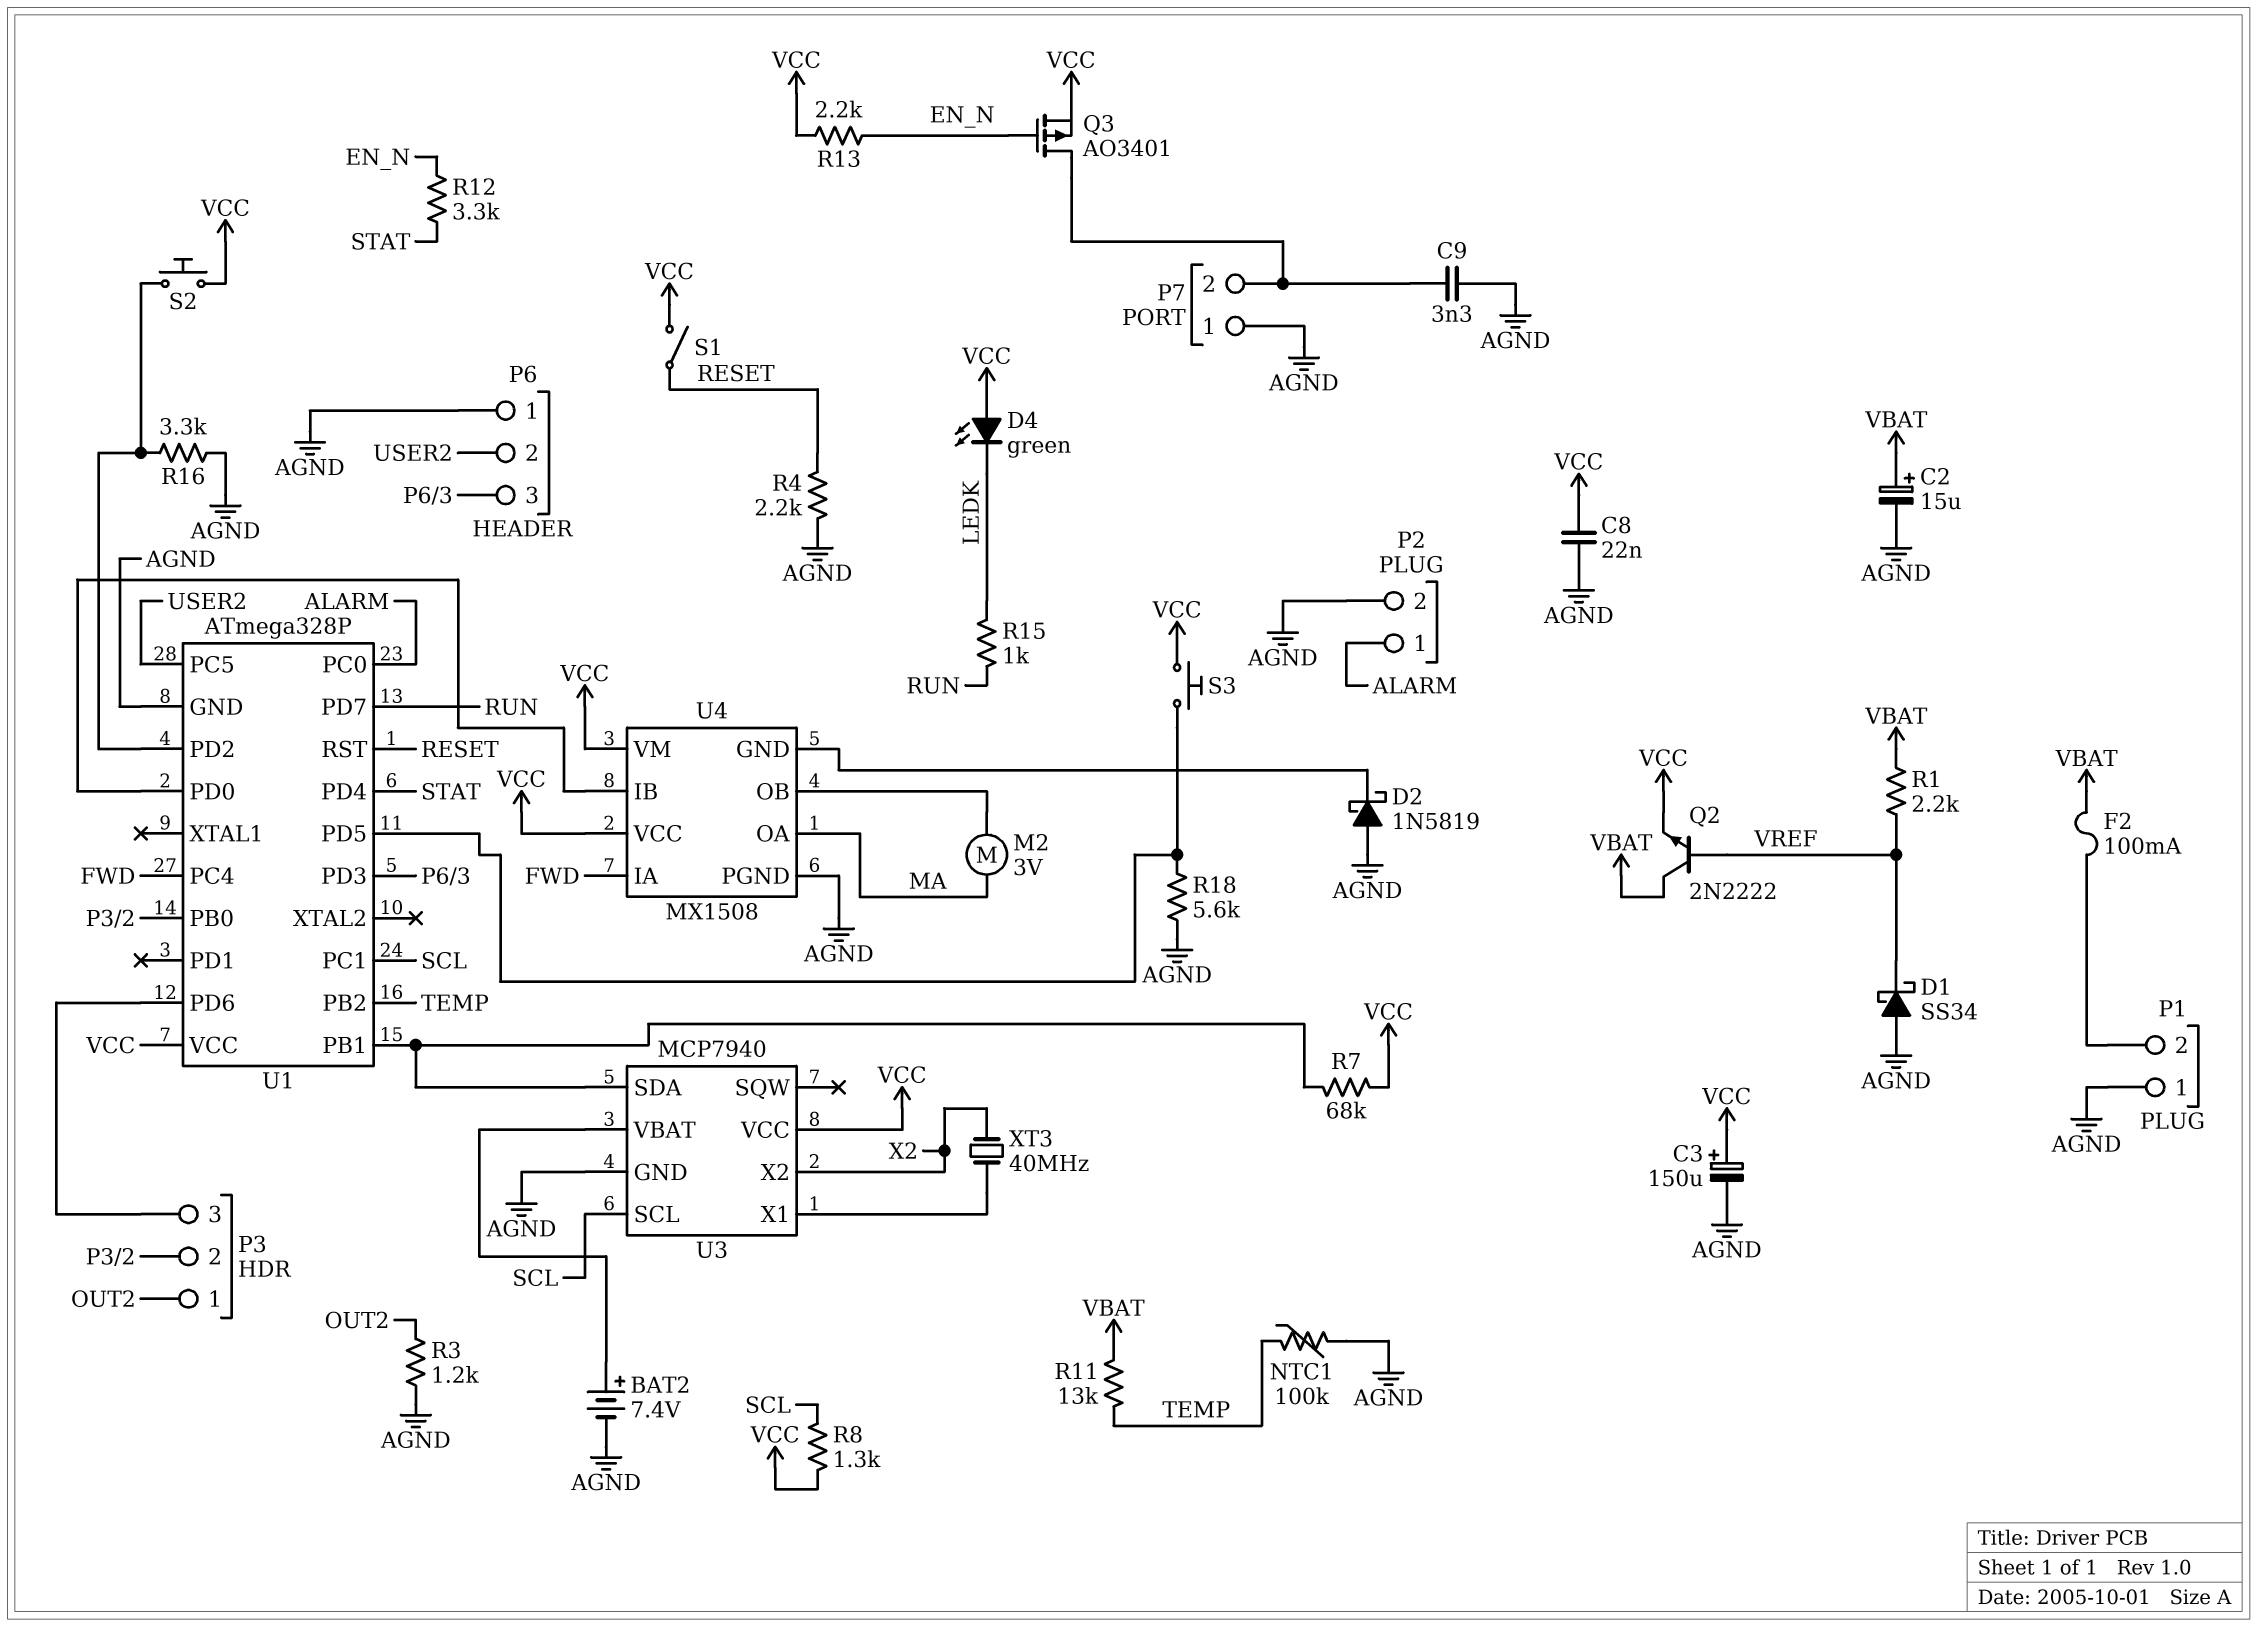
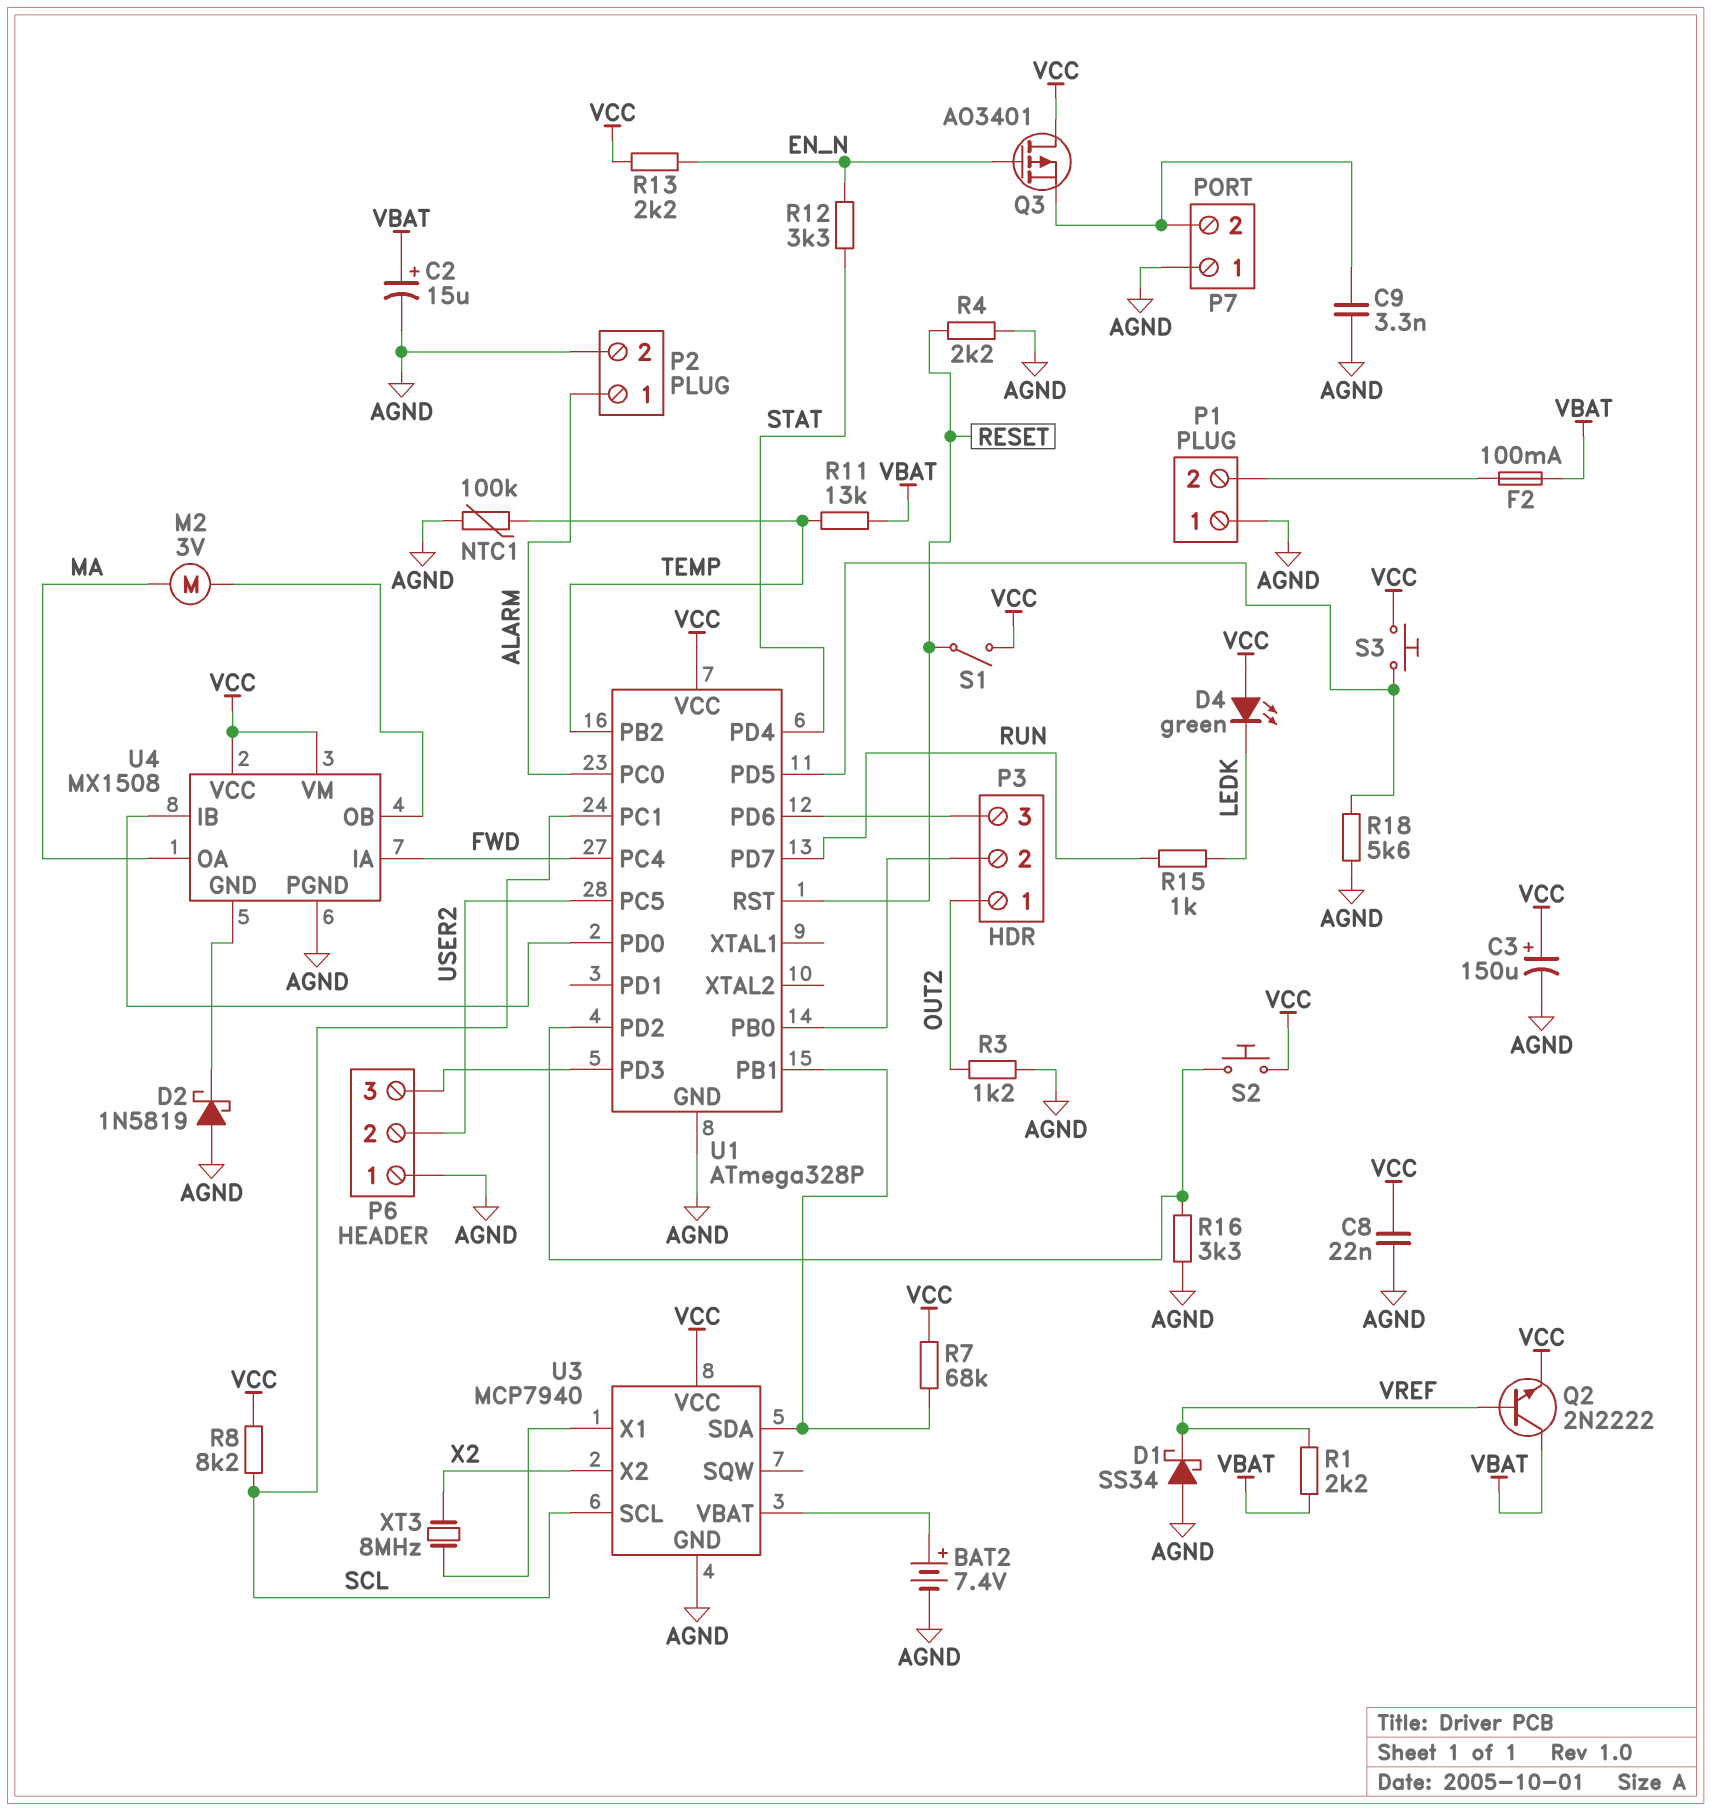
Q3: PMOS AO3401 (G EN_N, D P7/2, S VCC) -> PMOS AO3401 (G EN_N, D VCC, S P7/2)
R8: 1.3k (SCL, VCC) -> 8.2k (SCL, VCC)
XT3: 40MHz (U3/X1, X2) -> 8MHz (U3/X1, X2)

